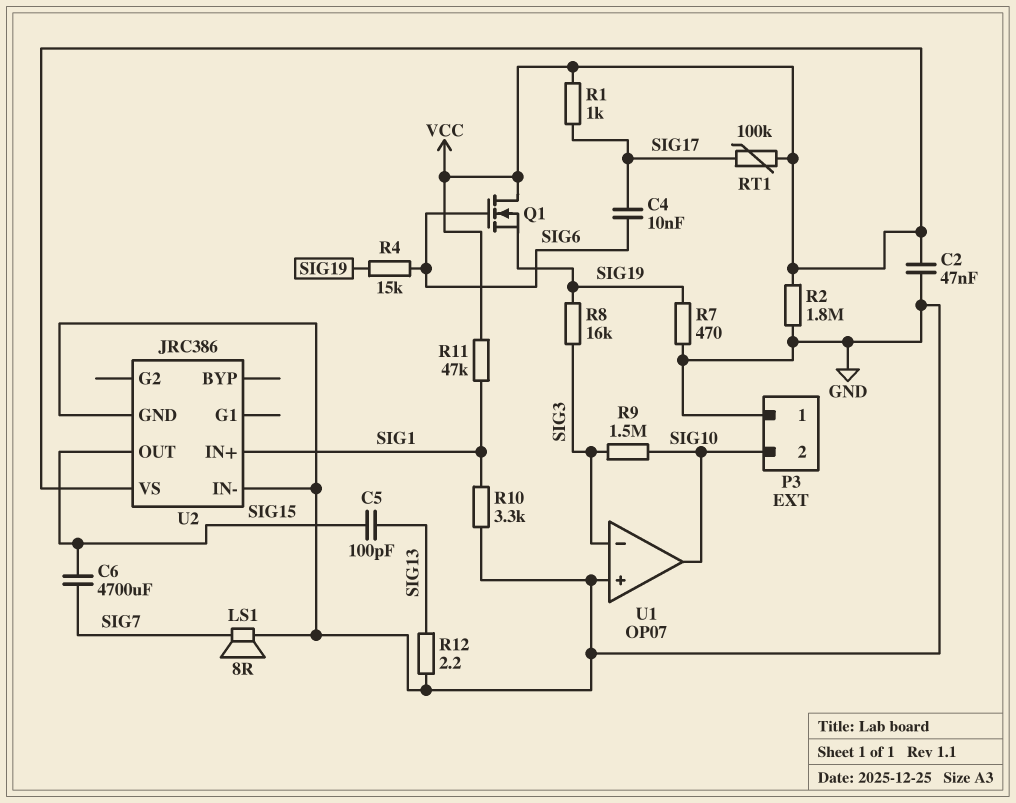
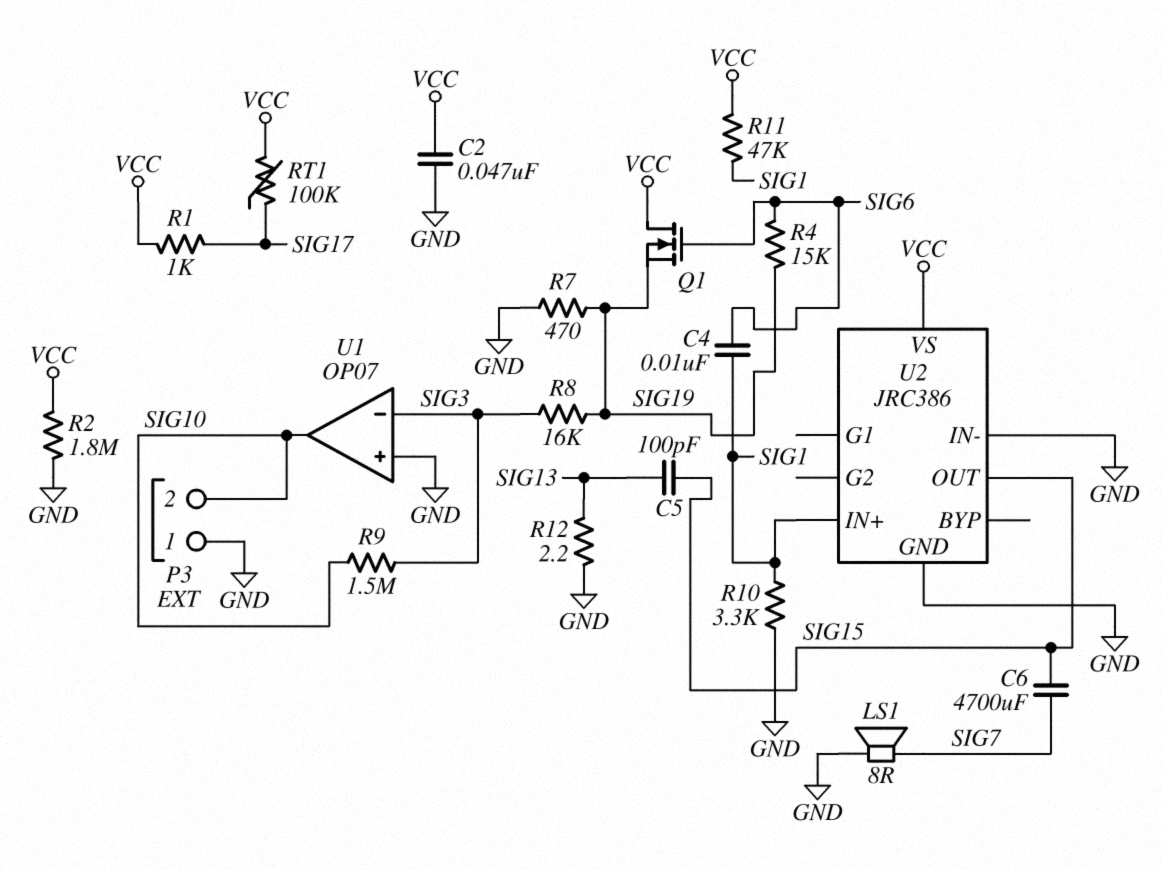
C4: 10nF (SIG6, SIG17) -> 10nF (SIG1, SIG6)

